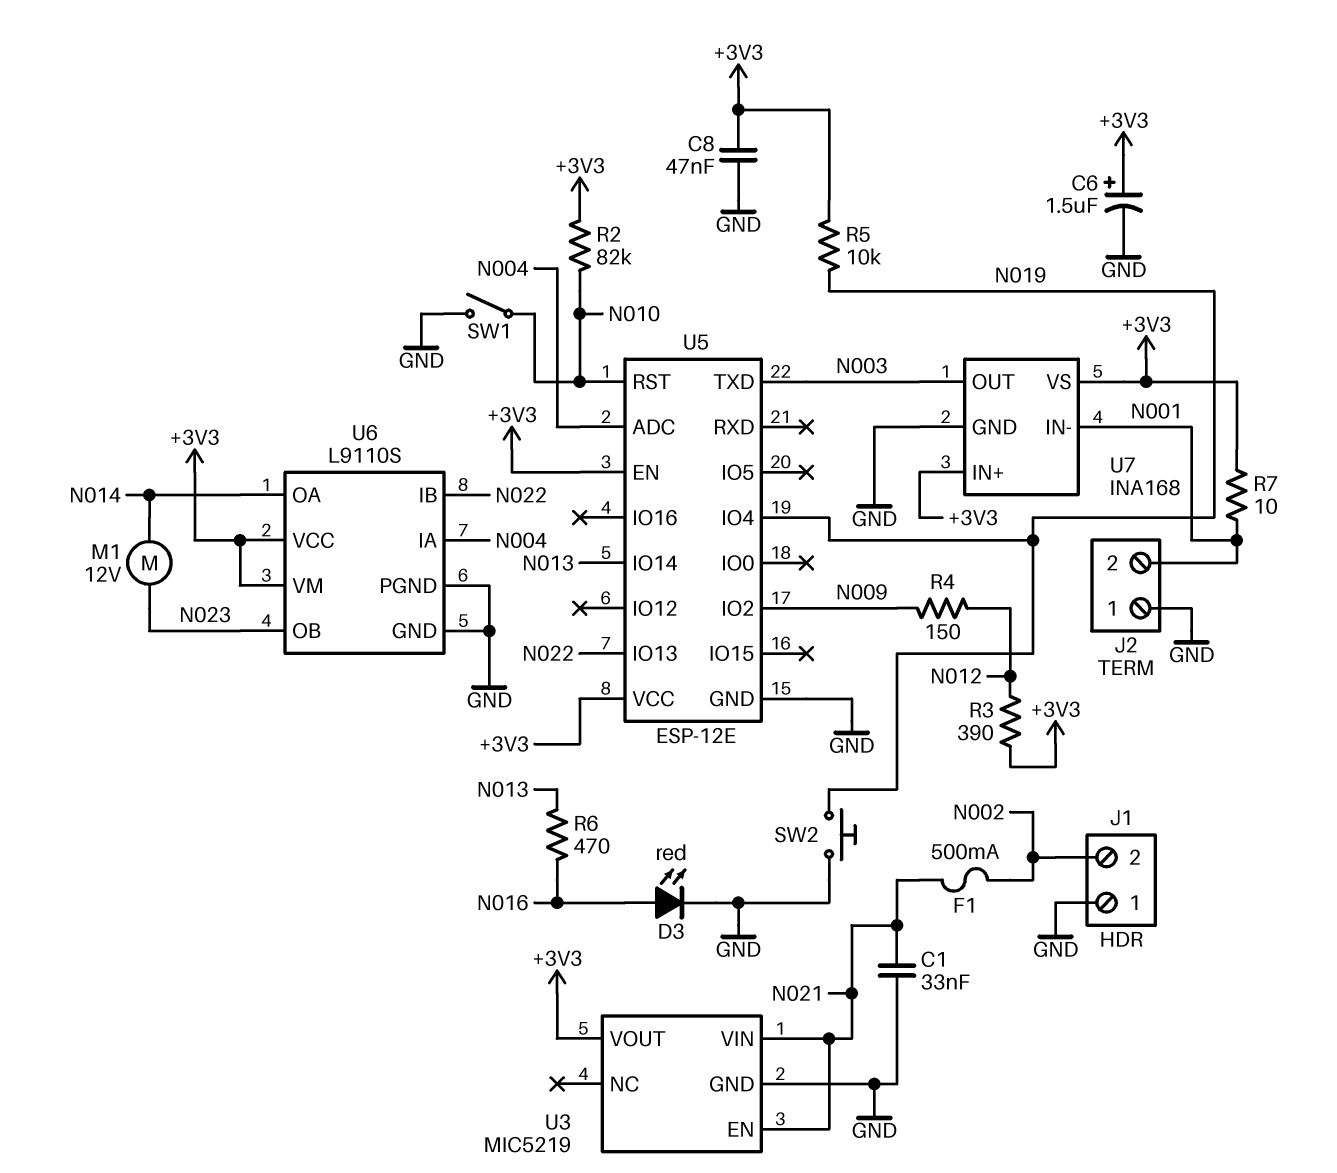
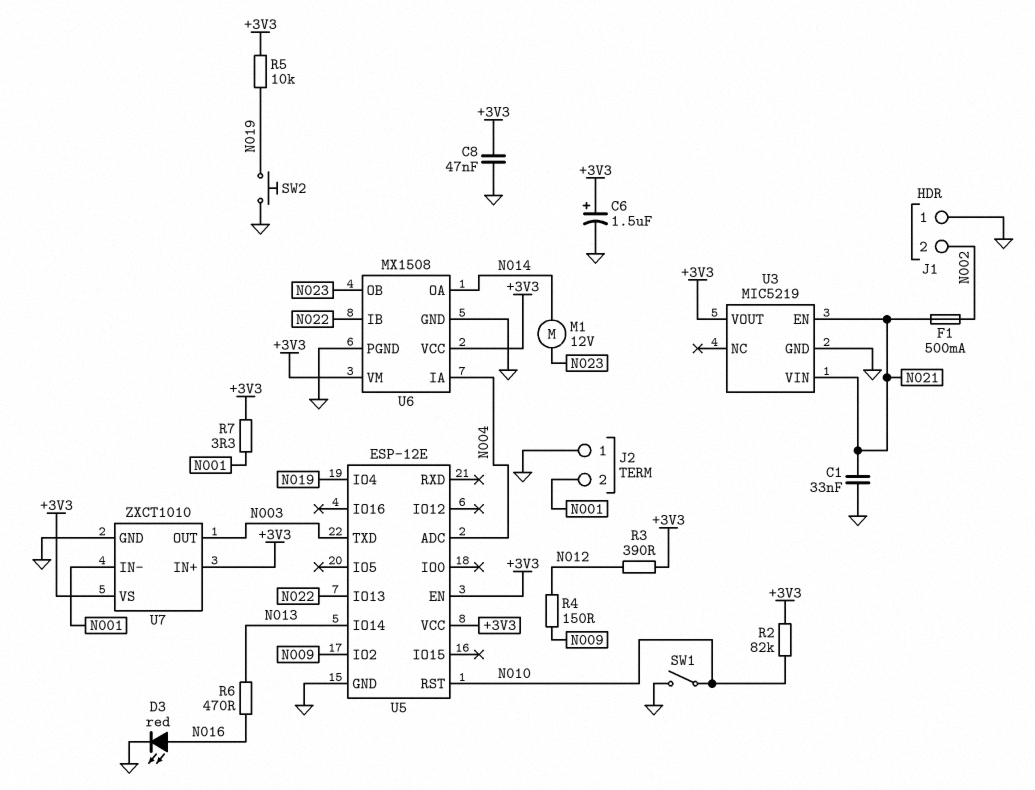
R7: 10 (+3V3, N001) -> 3.3 (+3V3, N001)
U6: L9110S -> MX1508
U7: INA168 -> ZXCT1010

